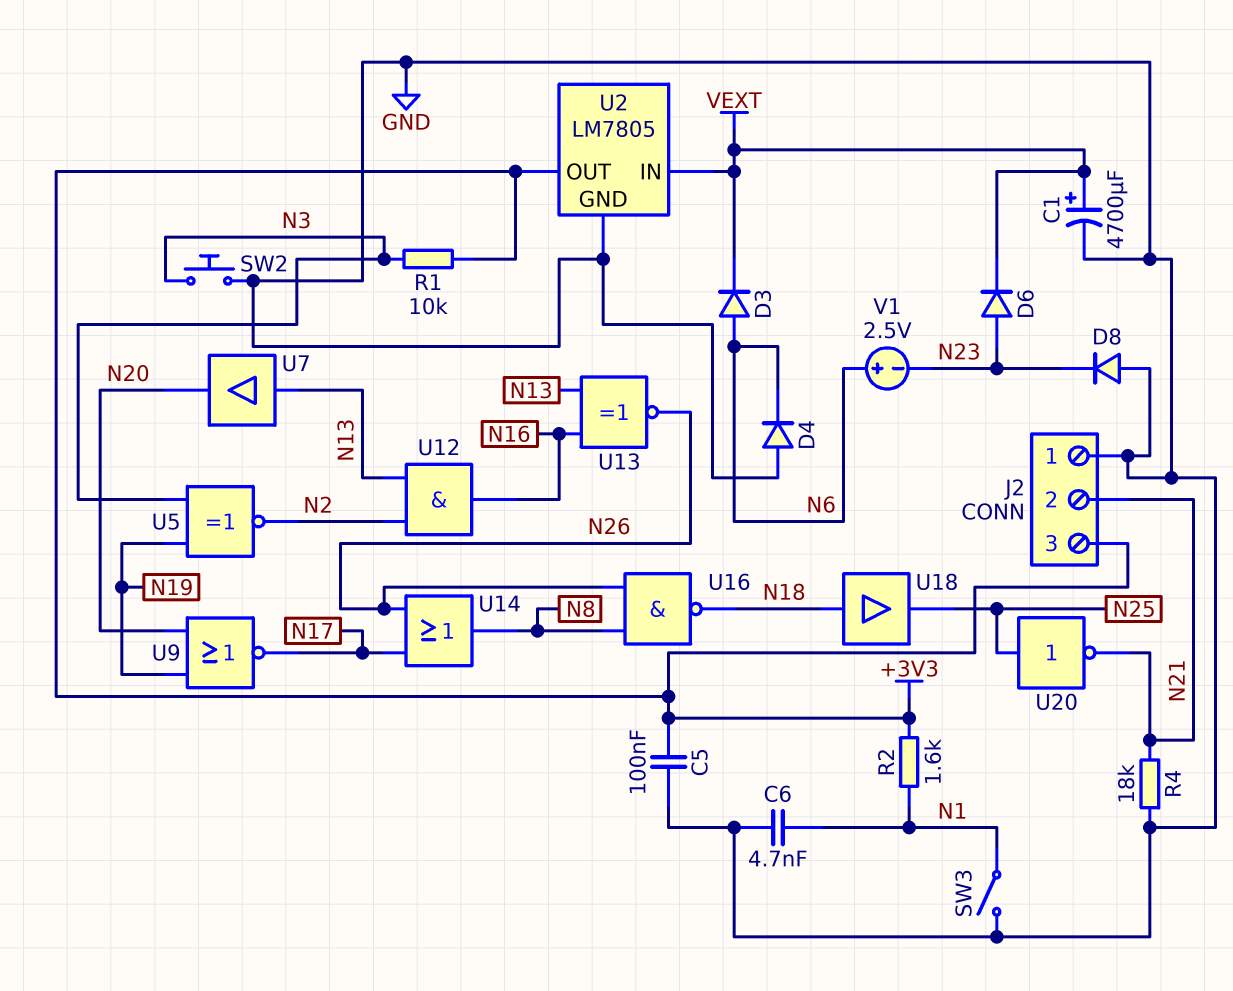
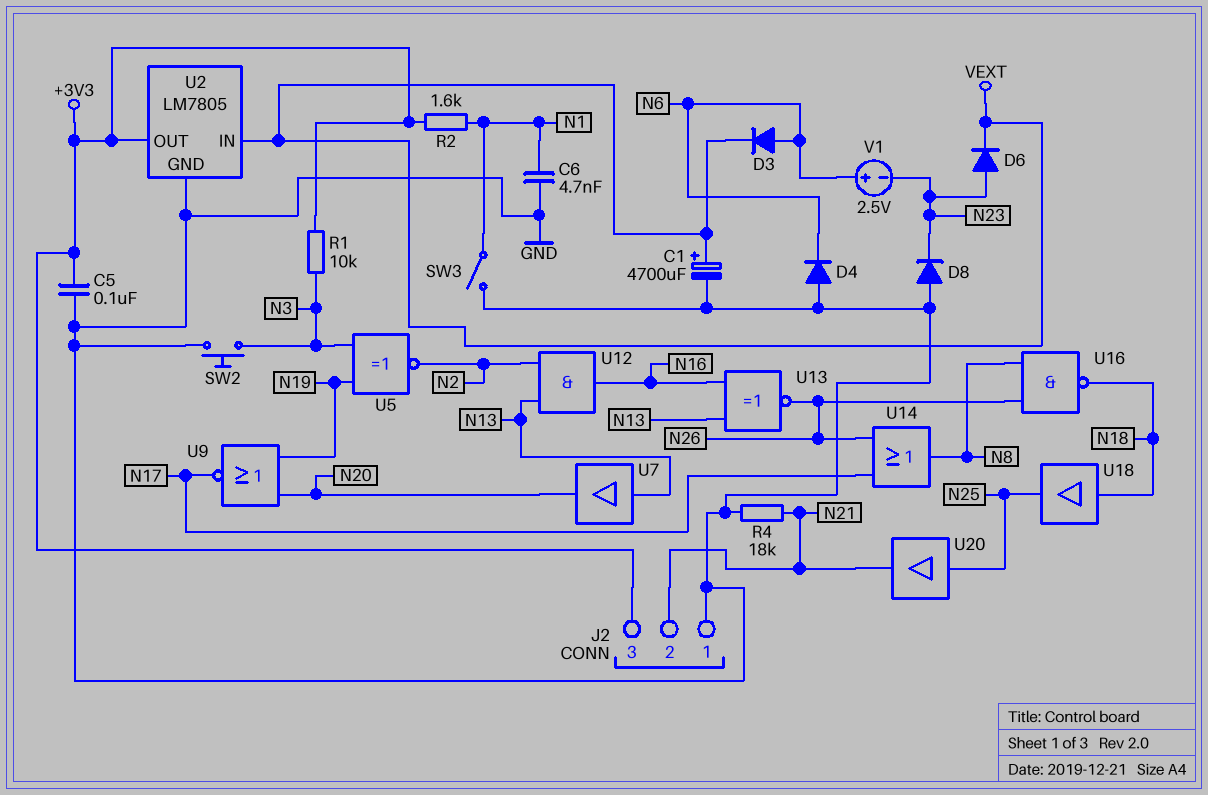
U20: NOT (in N25, out N21) -> buffer (in N25, out N21)

